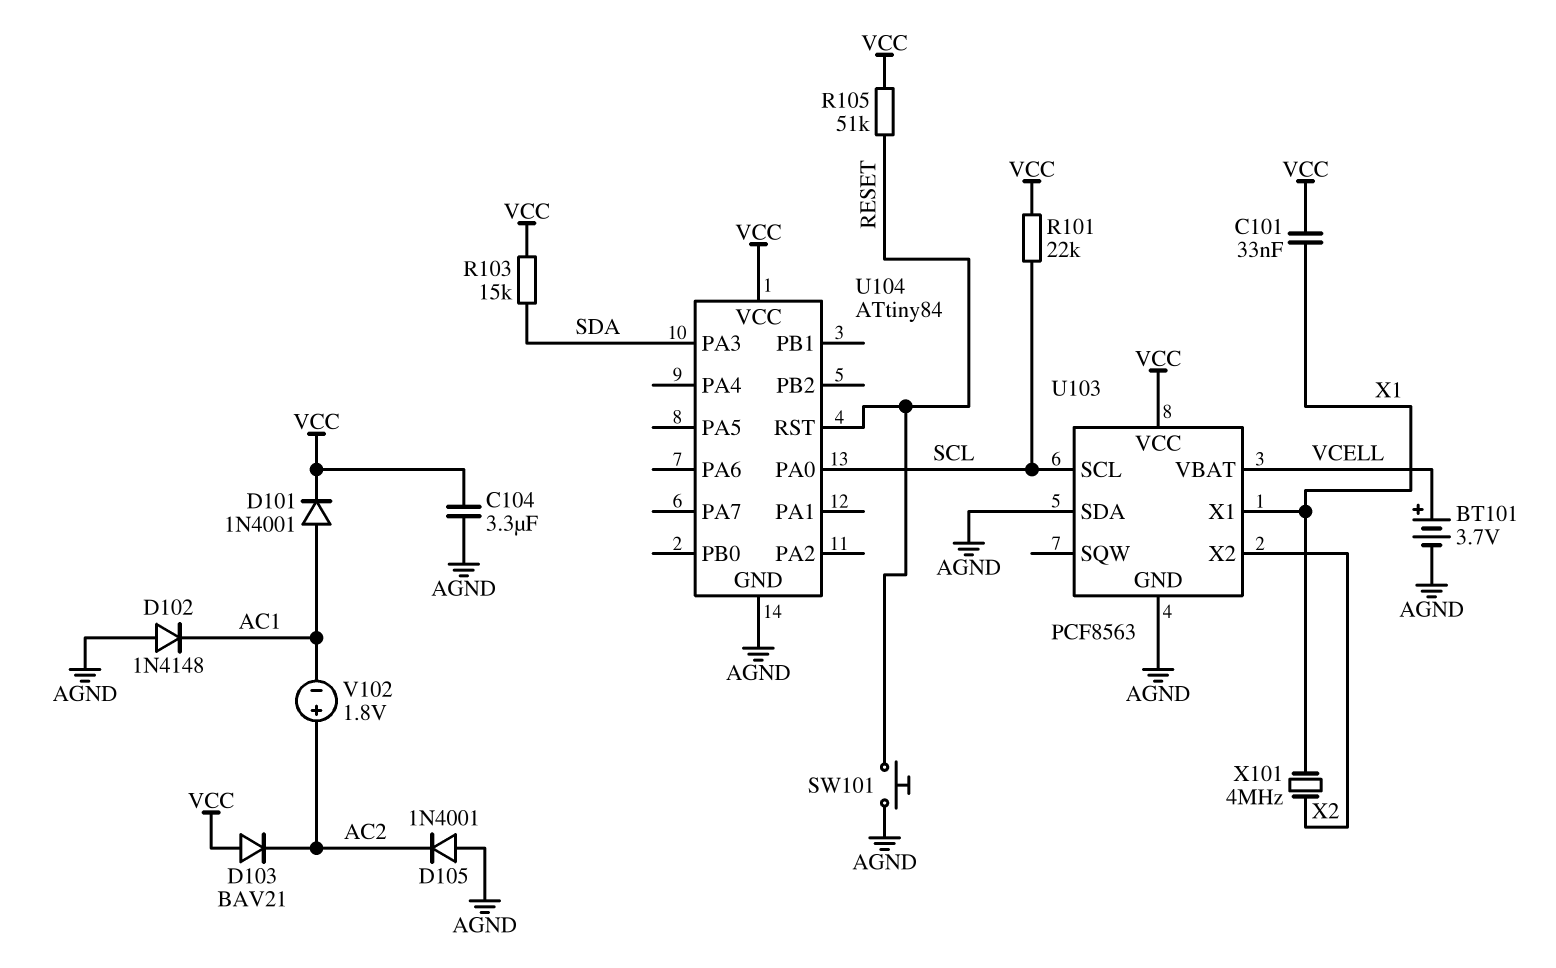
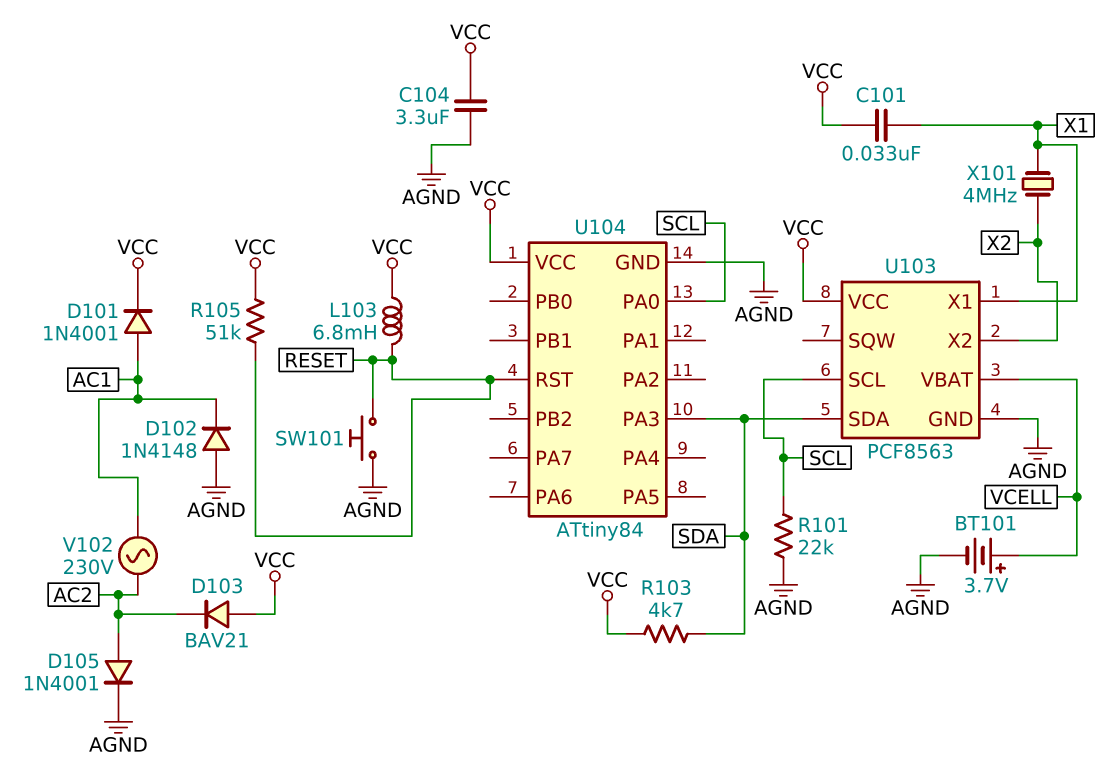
D105: diode 1N4001 (A AGND, K AC2) -> diode 1N4001 (A AC2, K AGND)
L103: none -> 6.8mH (RESET, VCC)
R101: 22k (SCL, VCC) -> 22k (AGND, SCL)
R103: 15k (SDA, VCC) -> 4.7k (SDA, VCC)
U103 pin SDA: AGND -> SDA
V102: 1.8V (plus AC2, minus AC1) -> AC 230V (AC1, AC2)

